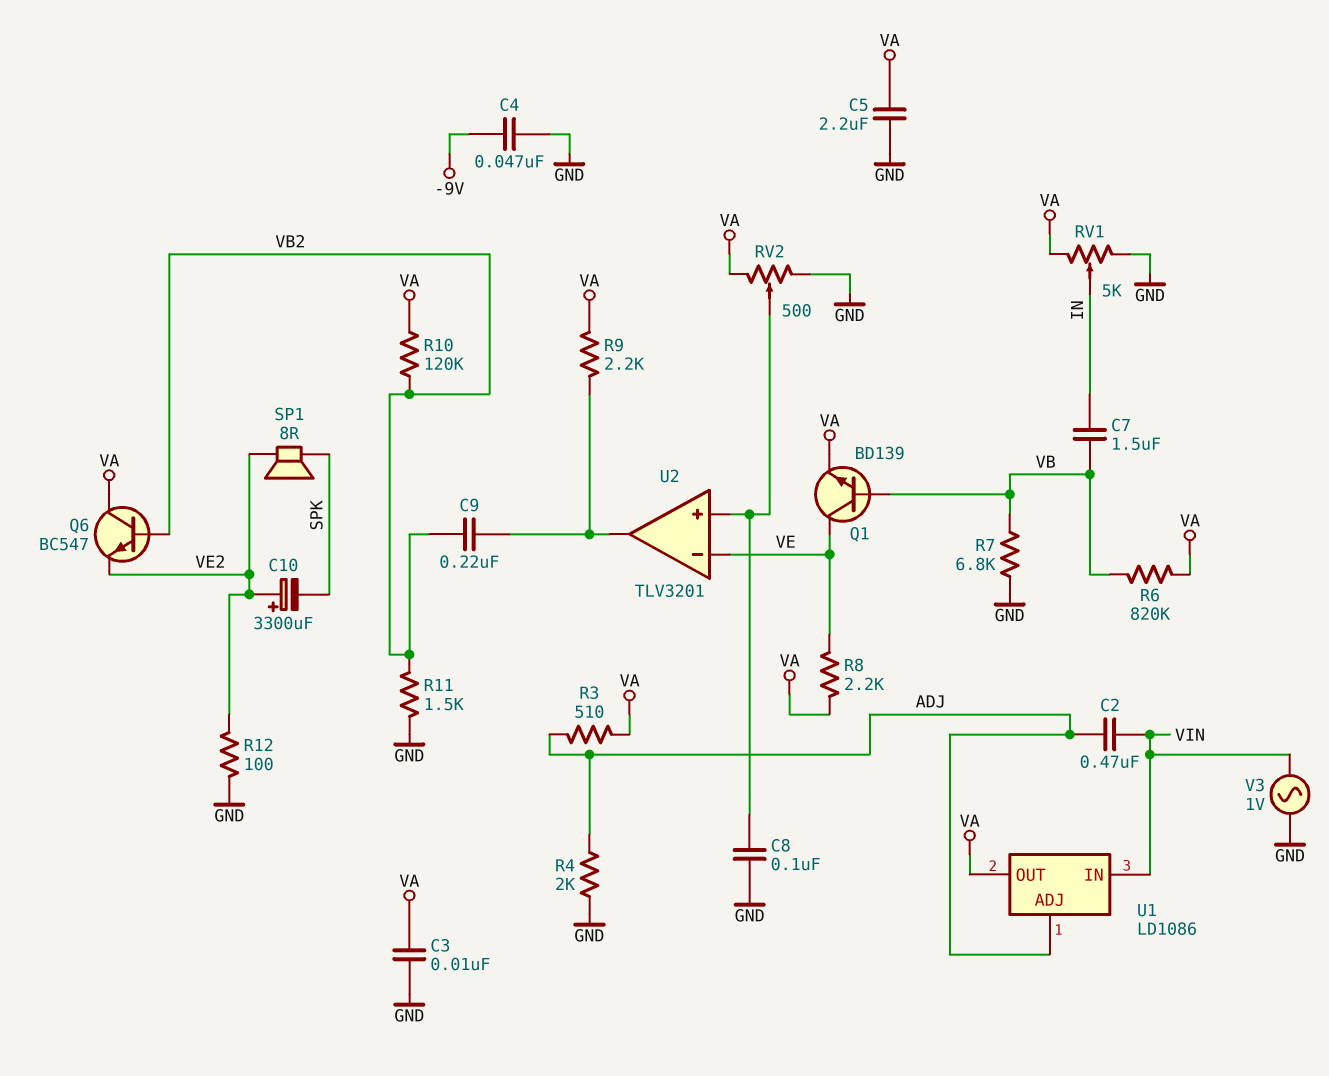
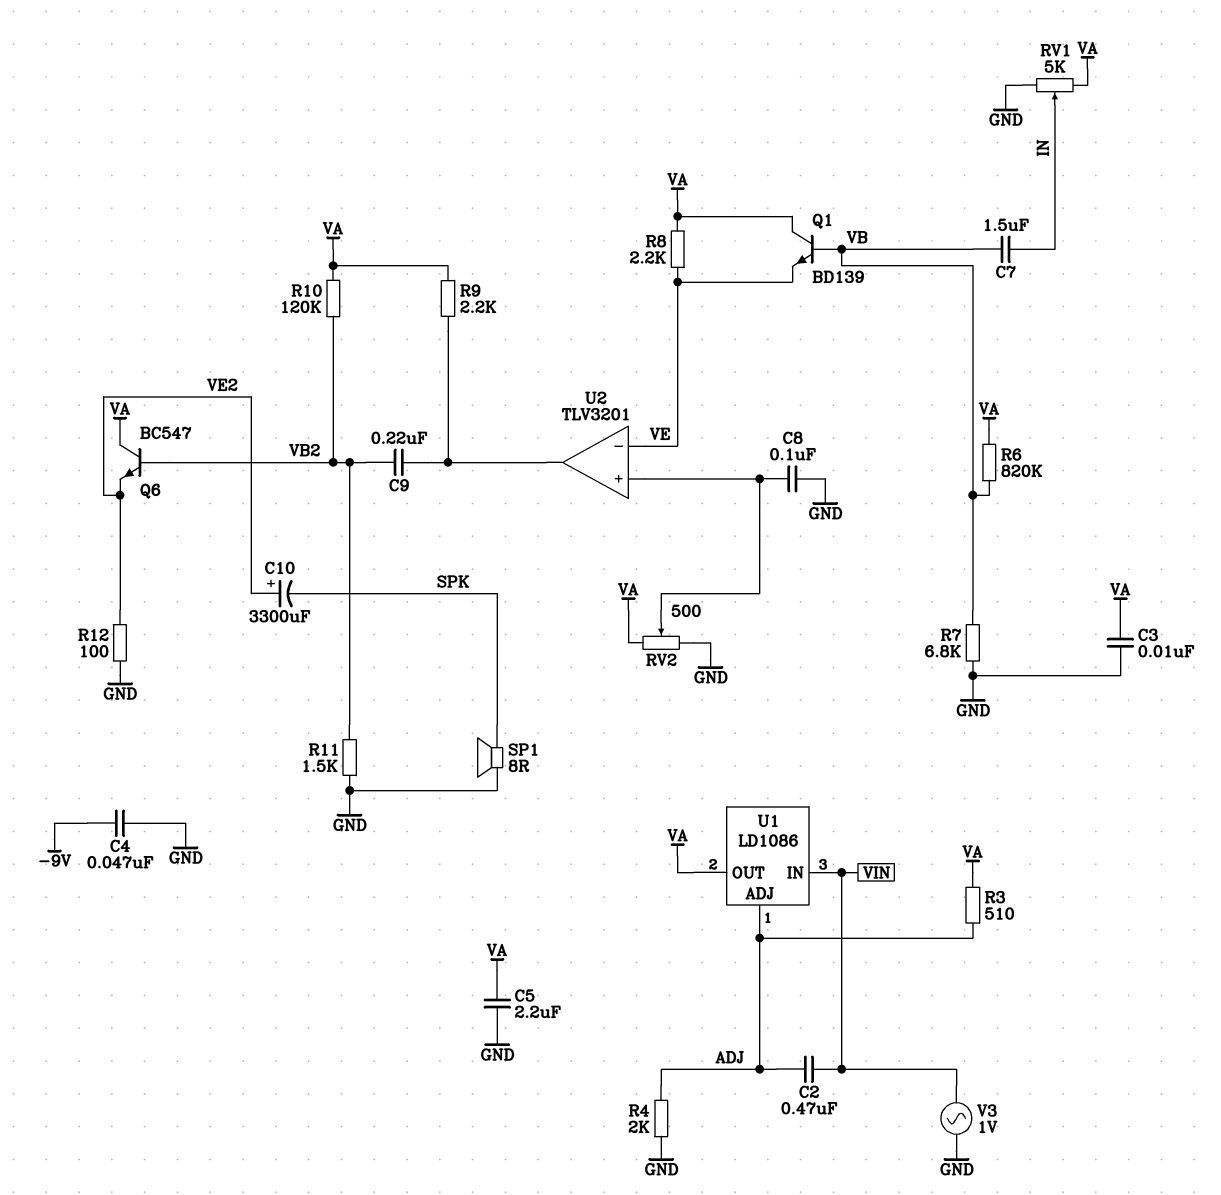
Q1: NPN BD139 (B VB, C VE, E VA) -> NPN BD139 (B VB, C VA, E VE)
SP1: speaker 8R (SPK, VE2) -> speaker 8R (GND, SPK)

